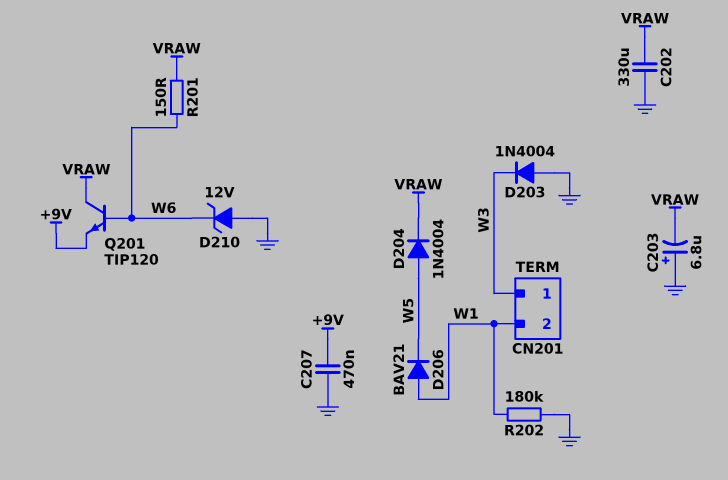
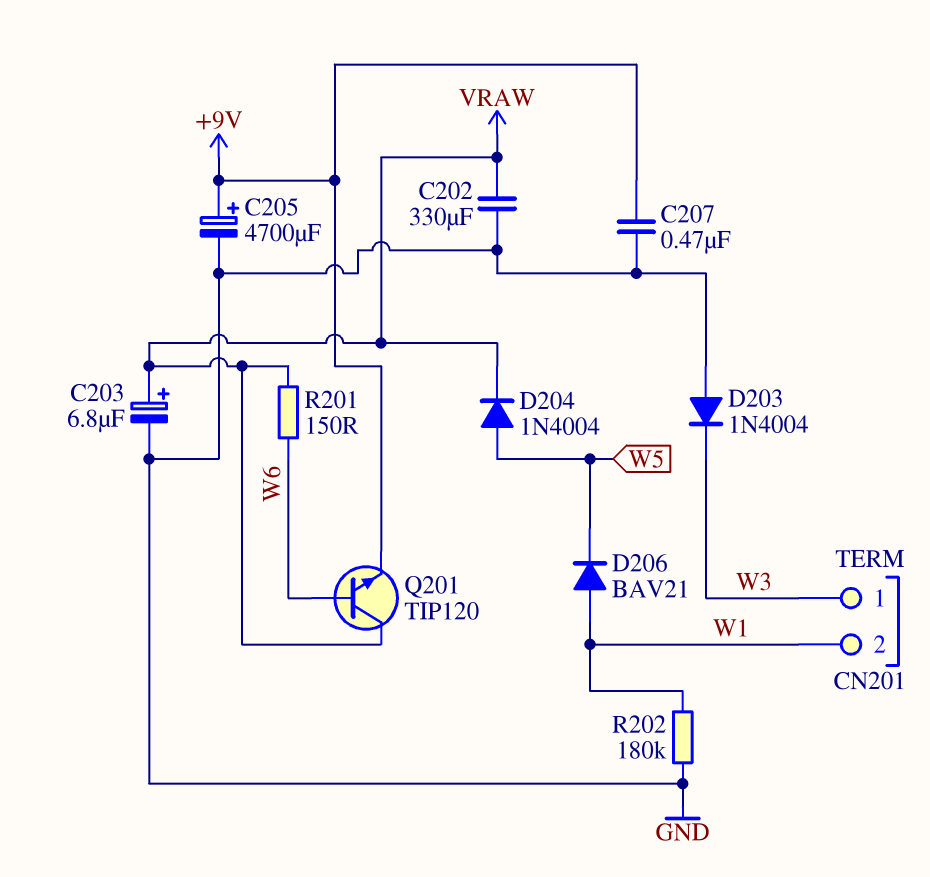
C203: 6.8uF (plus GND, minus VRAW) -> 6.8uF (plus VRAW, minus GND)
C205: none -> 4700uF (plus +9V, minus GND)
D210: zener 12V (A GND, K W6) -> none

